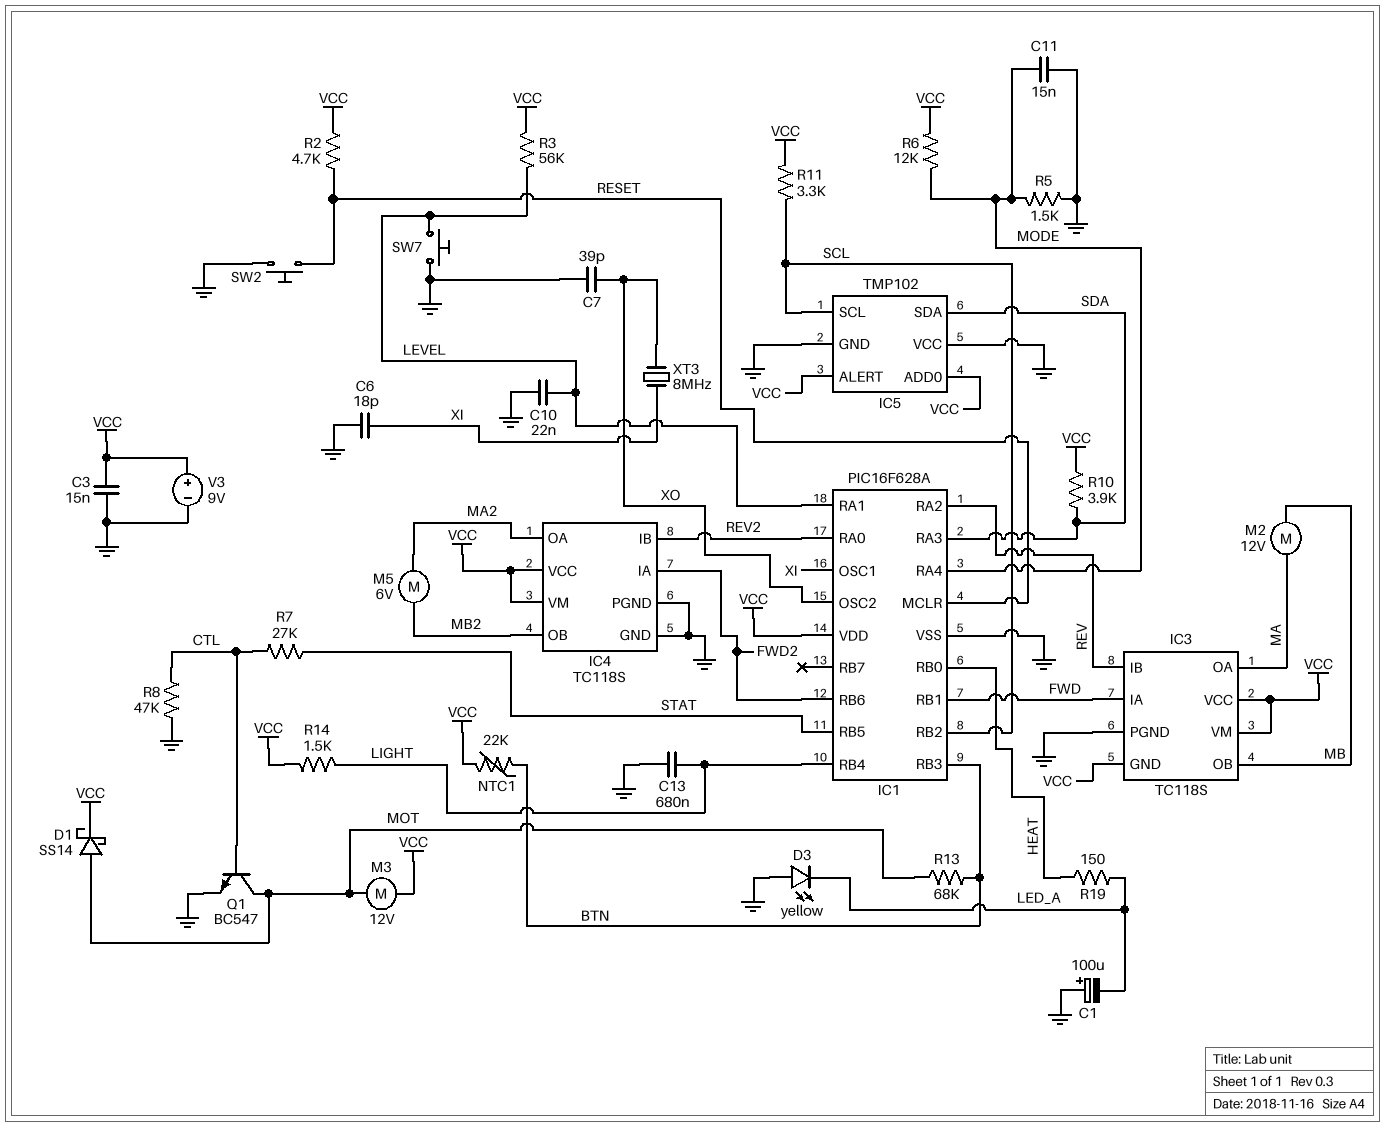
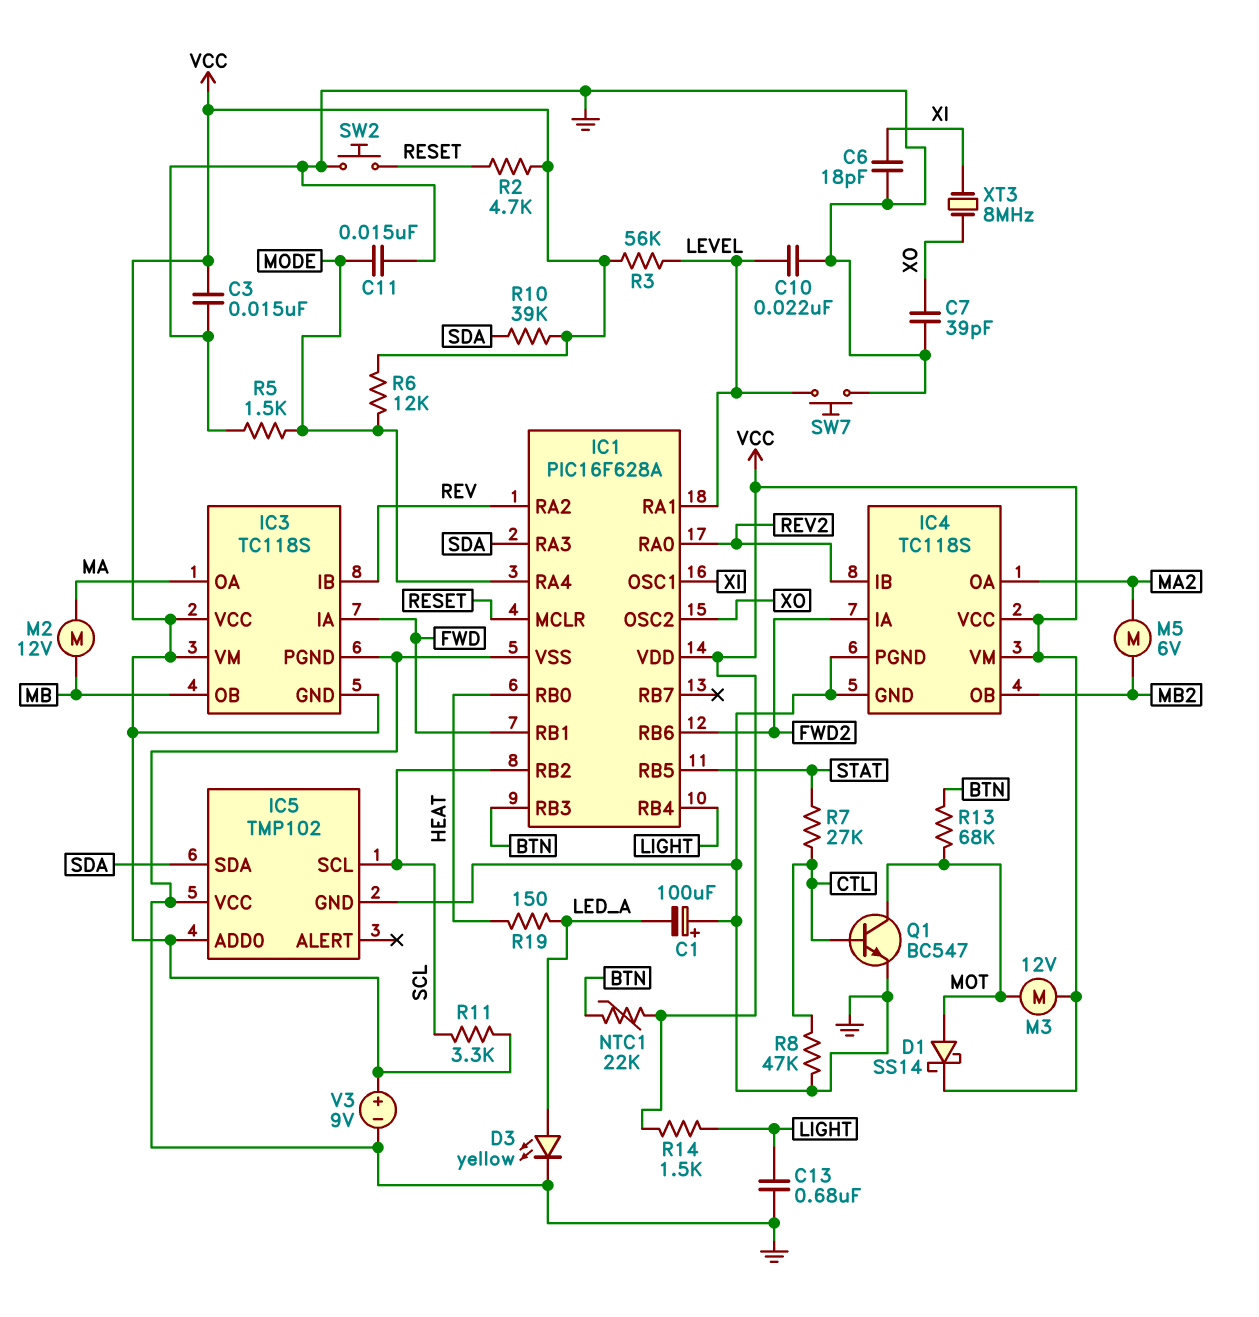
D3: LED yellow (A GND, K LED_A) -> LED yellow (A LED_A, K GND)
IC5 pin ALERT: VCC -> none
R10: 3.9k (SDA, VCC) -> 39k (SDA, VCC)

